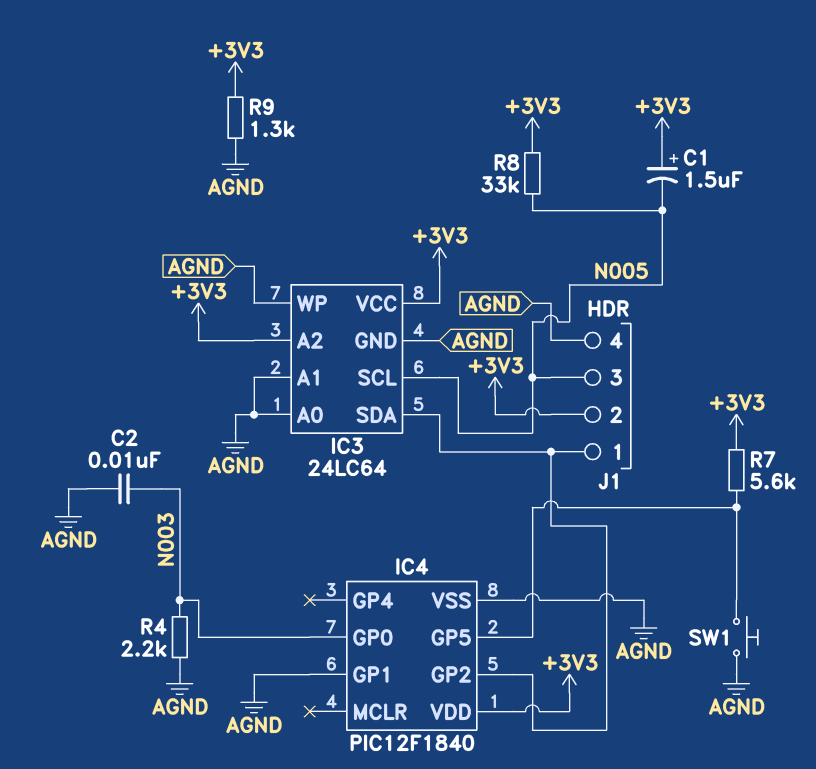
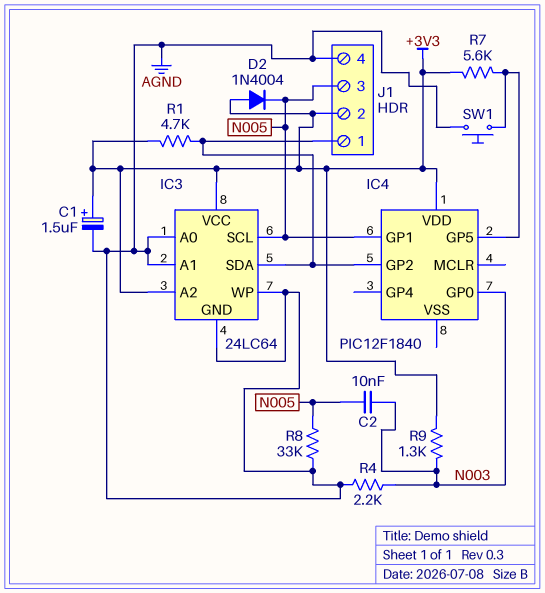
C1: 1.5uF (plus +3V3, minus N005) -> 1.5uF (plus +3V3, minus AGND)
C2: 10nF (AGND, N003) -> 10nF (N003, N005)
D2: none -> diode 1N4004 (A +3V3, K N005)
IC4 pin GP1: AGND -> N005
IC4 pin VSS: AGND -> none
R1: none -> 4.7k (+3V3, IC3/SDA)
R8: 33k (+3V3, N005) -> 33k (AGND, N005)
R9: 1.3k (+3V3, AGND) -> 1.3k (+3V3, N003)

